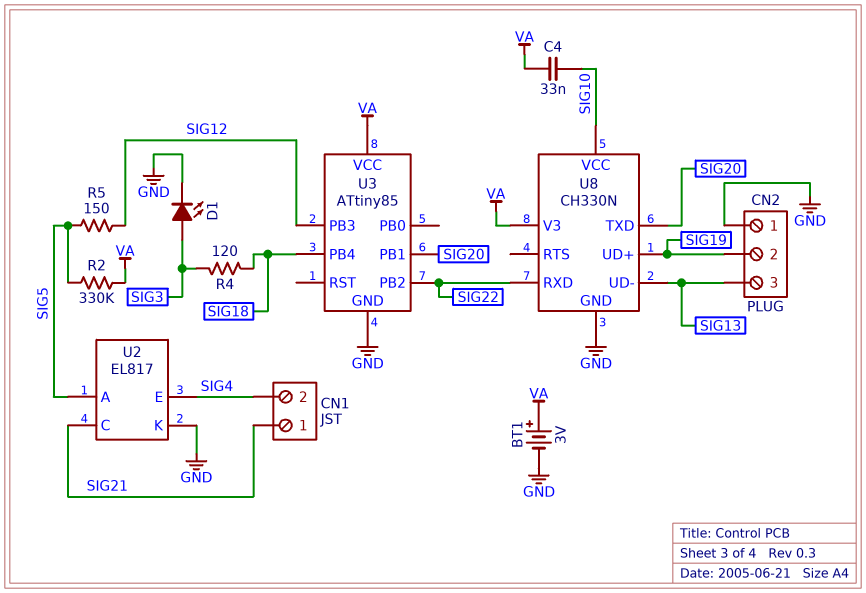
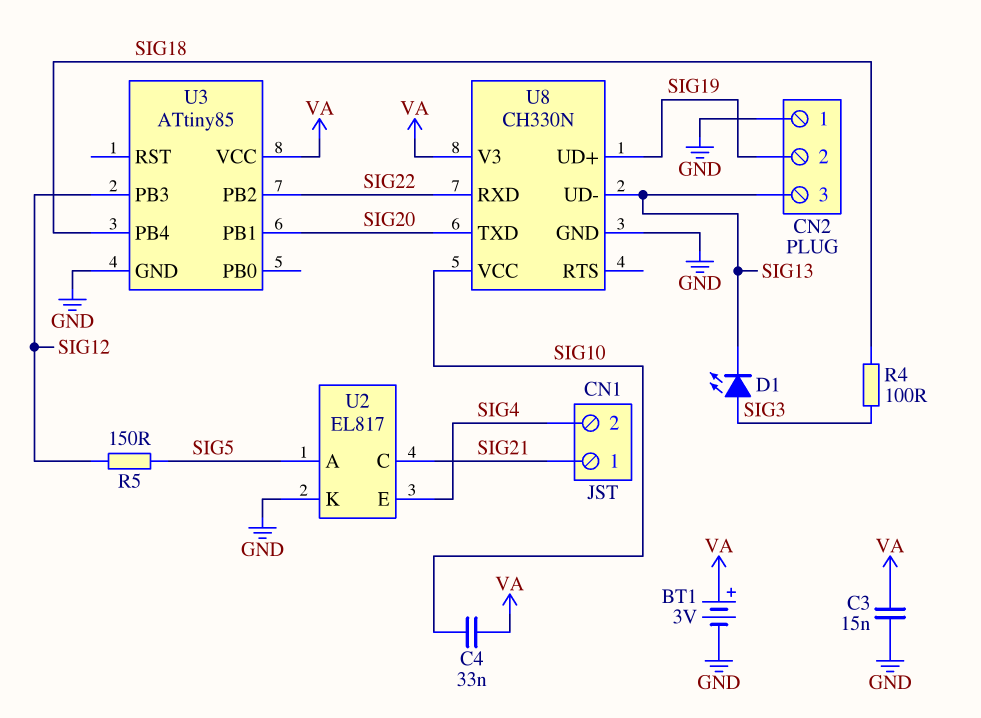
C3: none -> 15nF (GND, VA)
D1: LED (A SIG3, K GND) -> LED (A SIG3, K SIG13)
R2: 330k (SIG5, VA) -> none
R4: 120 (SIG3, SIG18) -> 100 (SIG3, SIG18)

